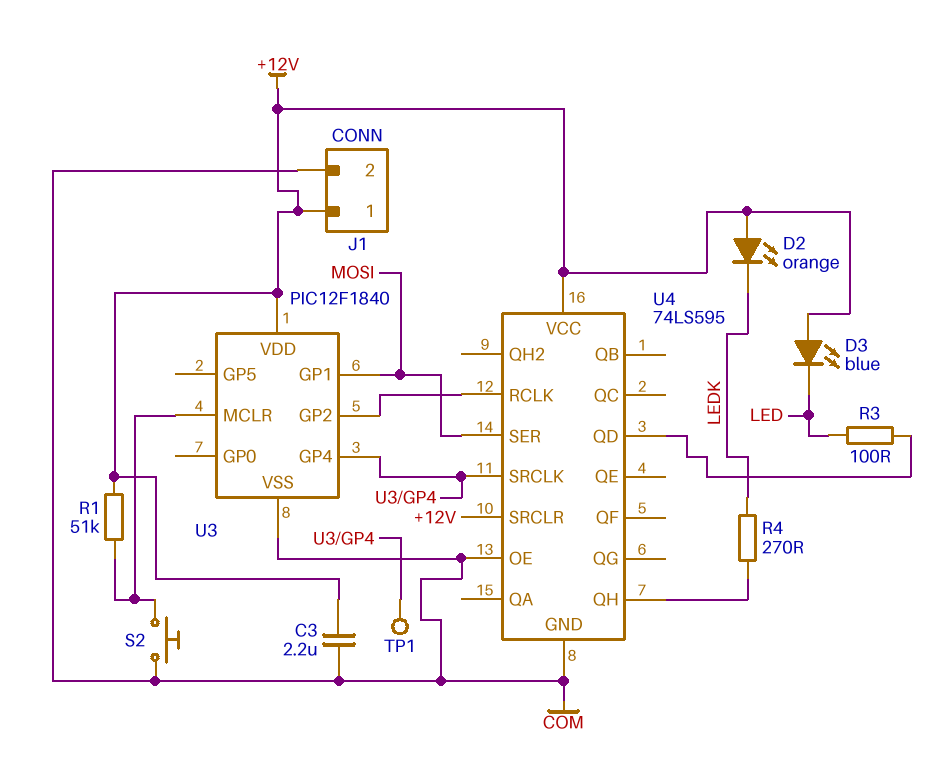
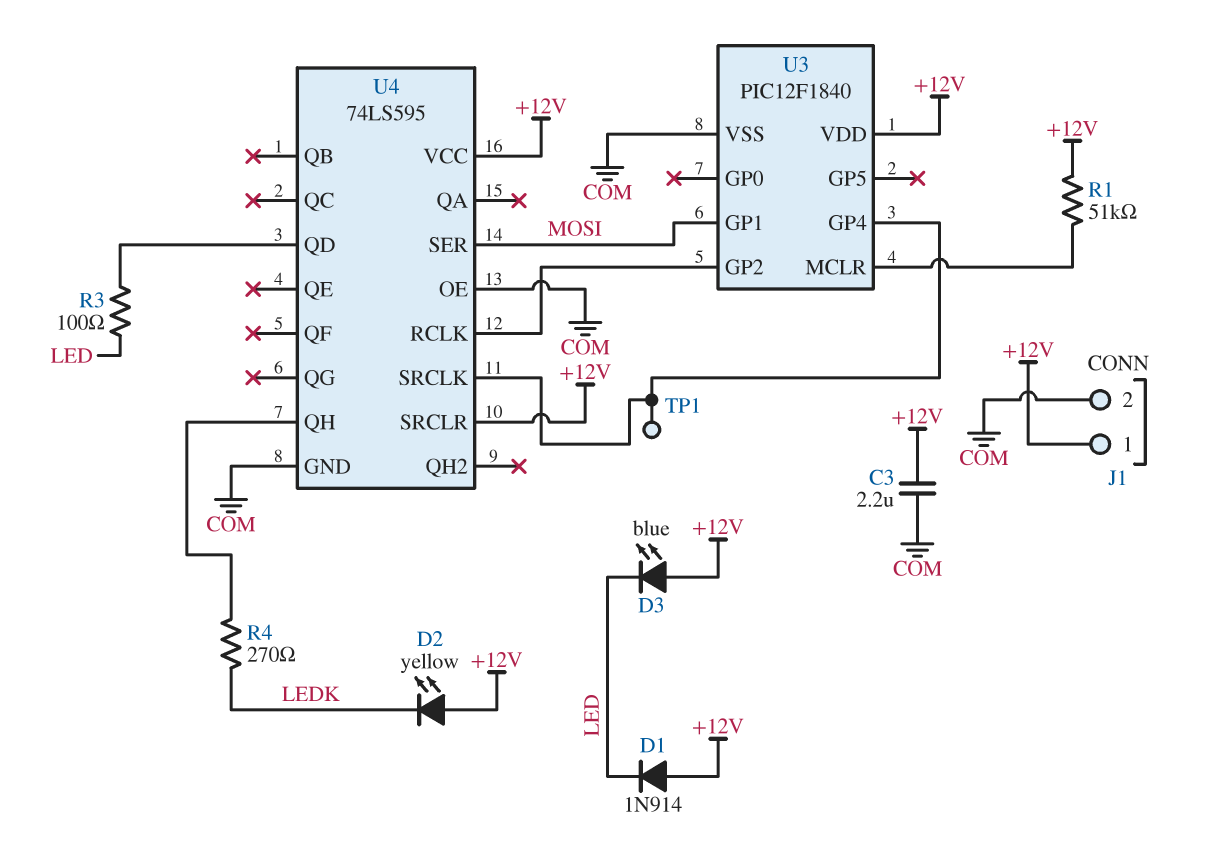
D1: none -> diode 1N914 (A +12V, K LED)
D2: LED orange (A +12V, K LEDK) -> LED yellow (A +12V, K LEDK)
S2: button (COM, U3/MCLR) -> none

